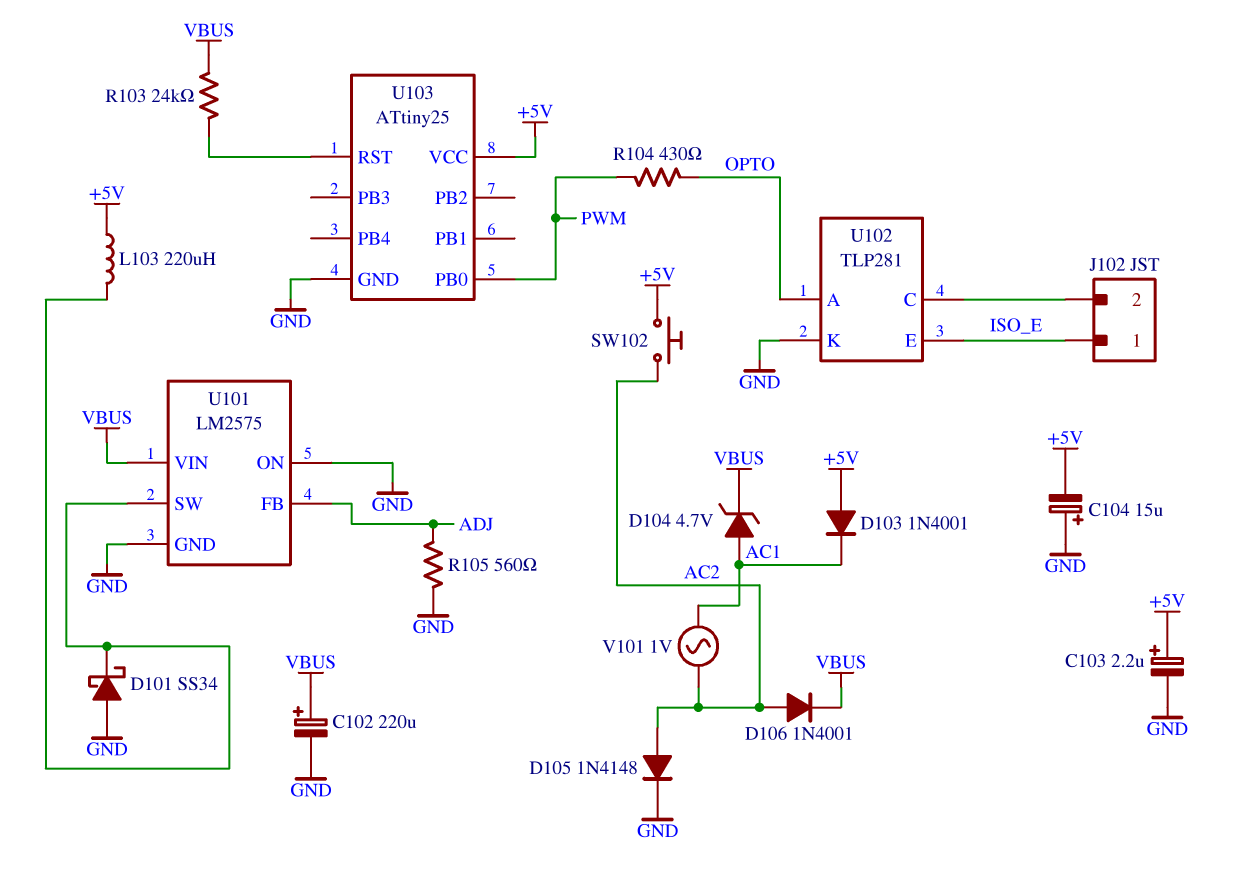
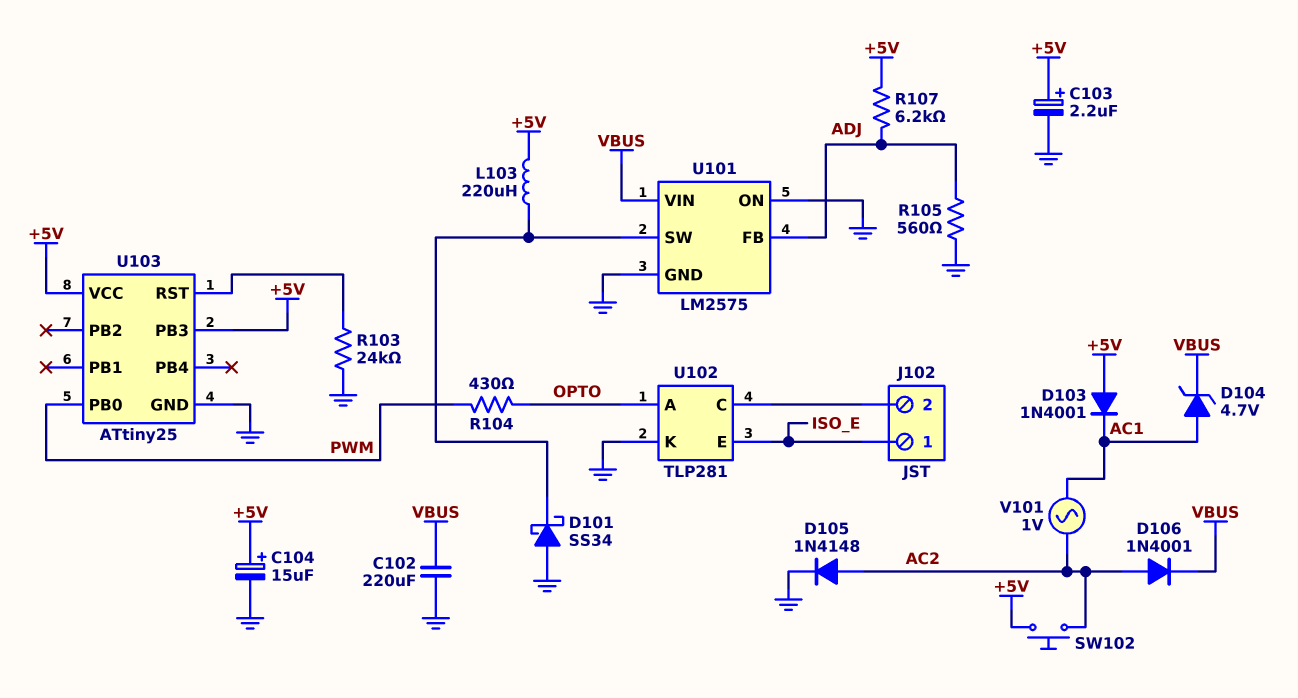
C102: 220uF (plus VBUS, minus GND) -> 220uF (GND, VBUS)
C104: 15uF (plus GND, minus +5V) -> 15uF (plus +5V, minus GND)
R103: 24k (U103/RST, VBUS) -> 24k (GND, U103/RST)
R107: none -> 6.2k (+5V, ADJ)
U103 pin PB3: none -> +5V

